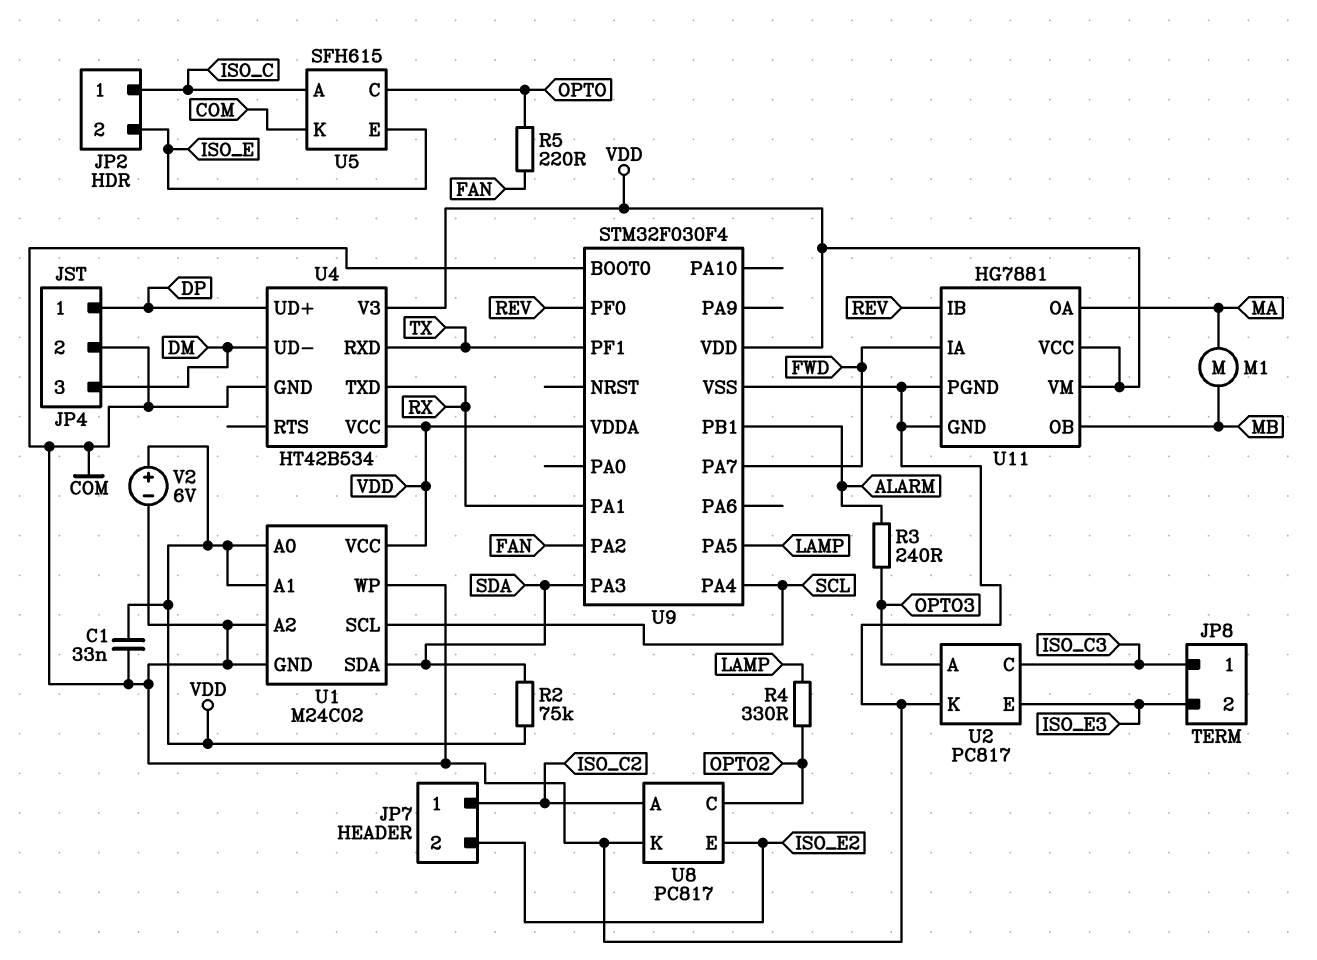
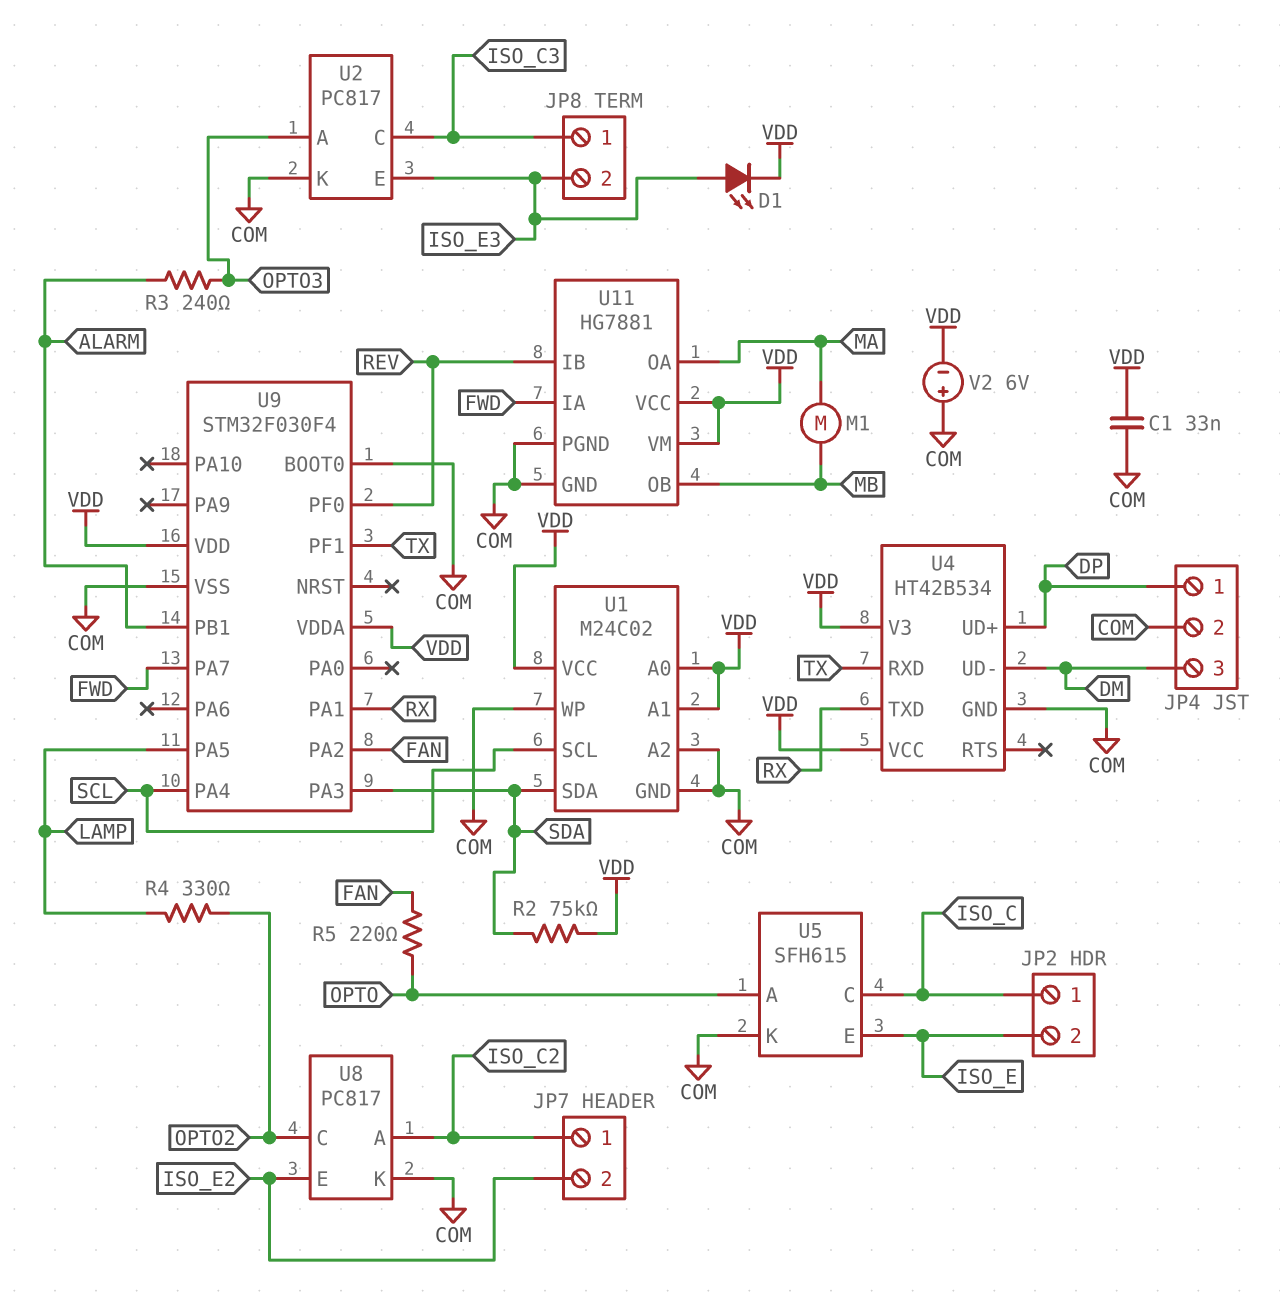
D1: none -> LED (A ISO_E3, K VDD)
U5 pin A: ISO_C -> OPTO
U5 pin C: OPTO -> ISO_C
V2: 6V (plus VDD, minus COM) -> 6V (plus COM, minus VDD)

